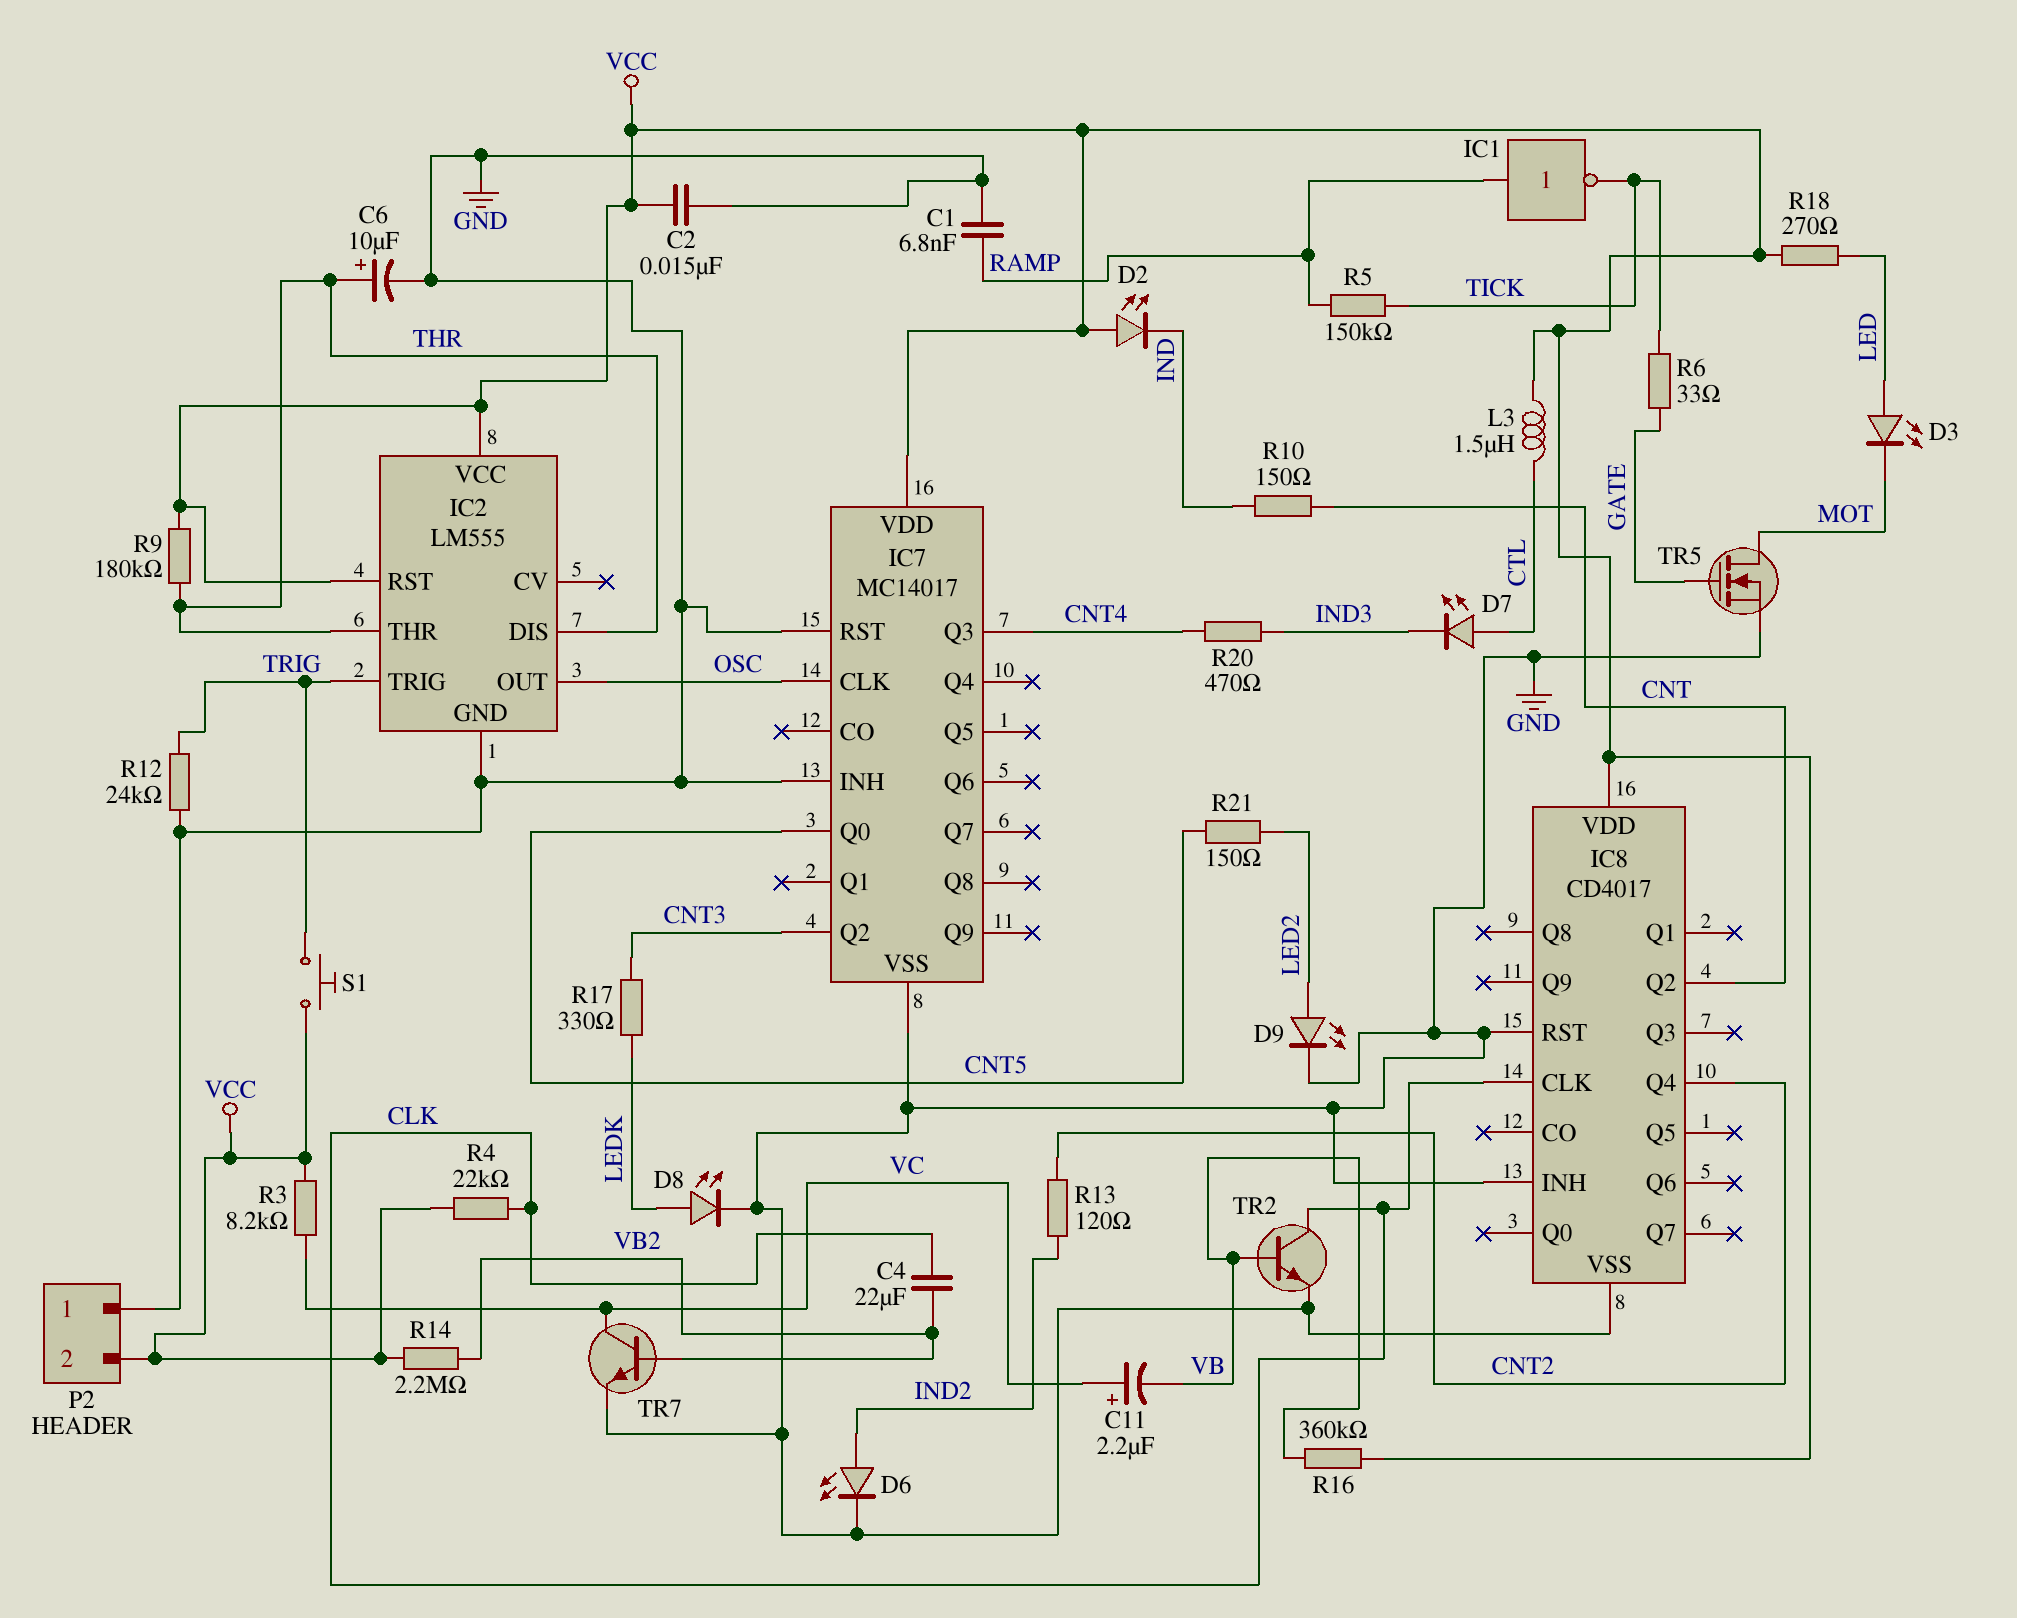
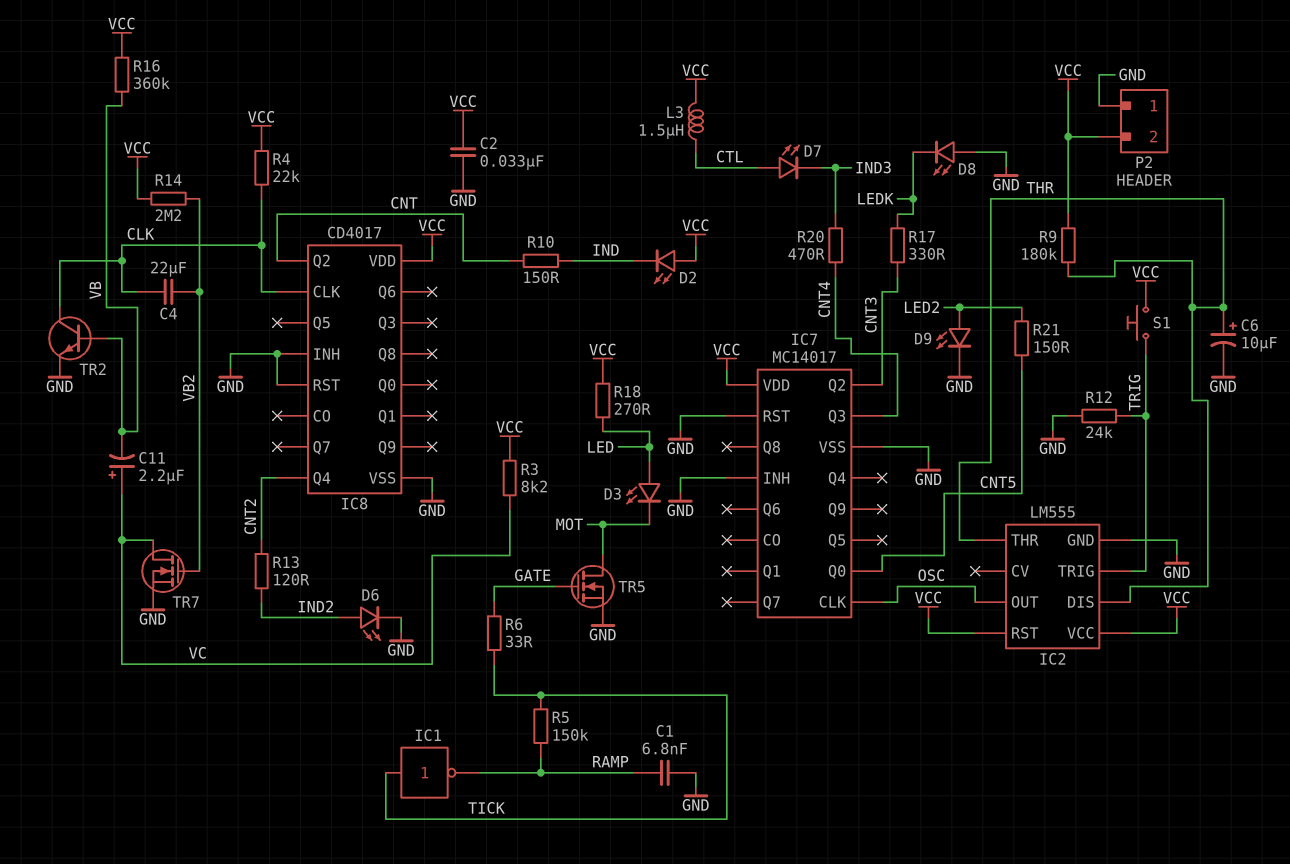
C2: 15nF (GND, VCC) -> 33nF (GND, VCC)
D8: LED (A LEDK, K GND) -> LED (A GND, K LEDK)
IC1: NOT (in RAMP, out TICK) -> NOT (in TICK, out RAMP)
TR7: NPN (B VB2, C VC, E GND) -> NMOS (G VB2, D VC, S GND)

